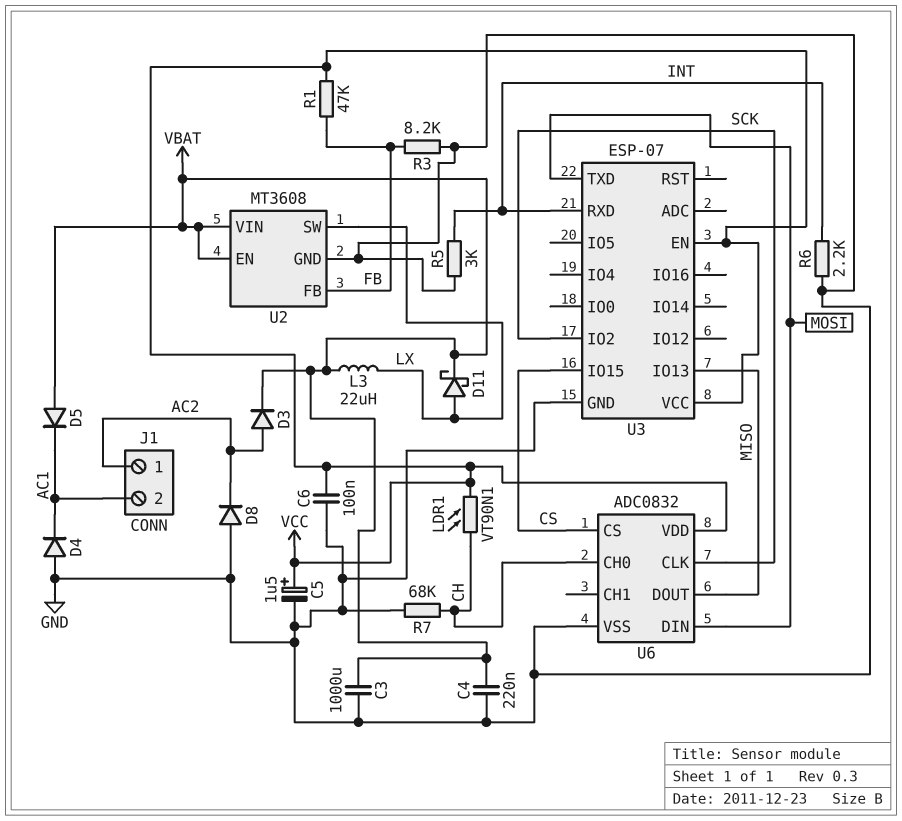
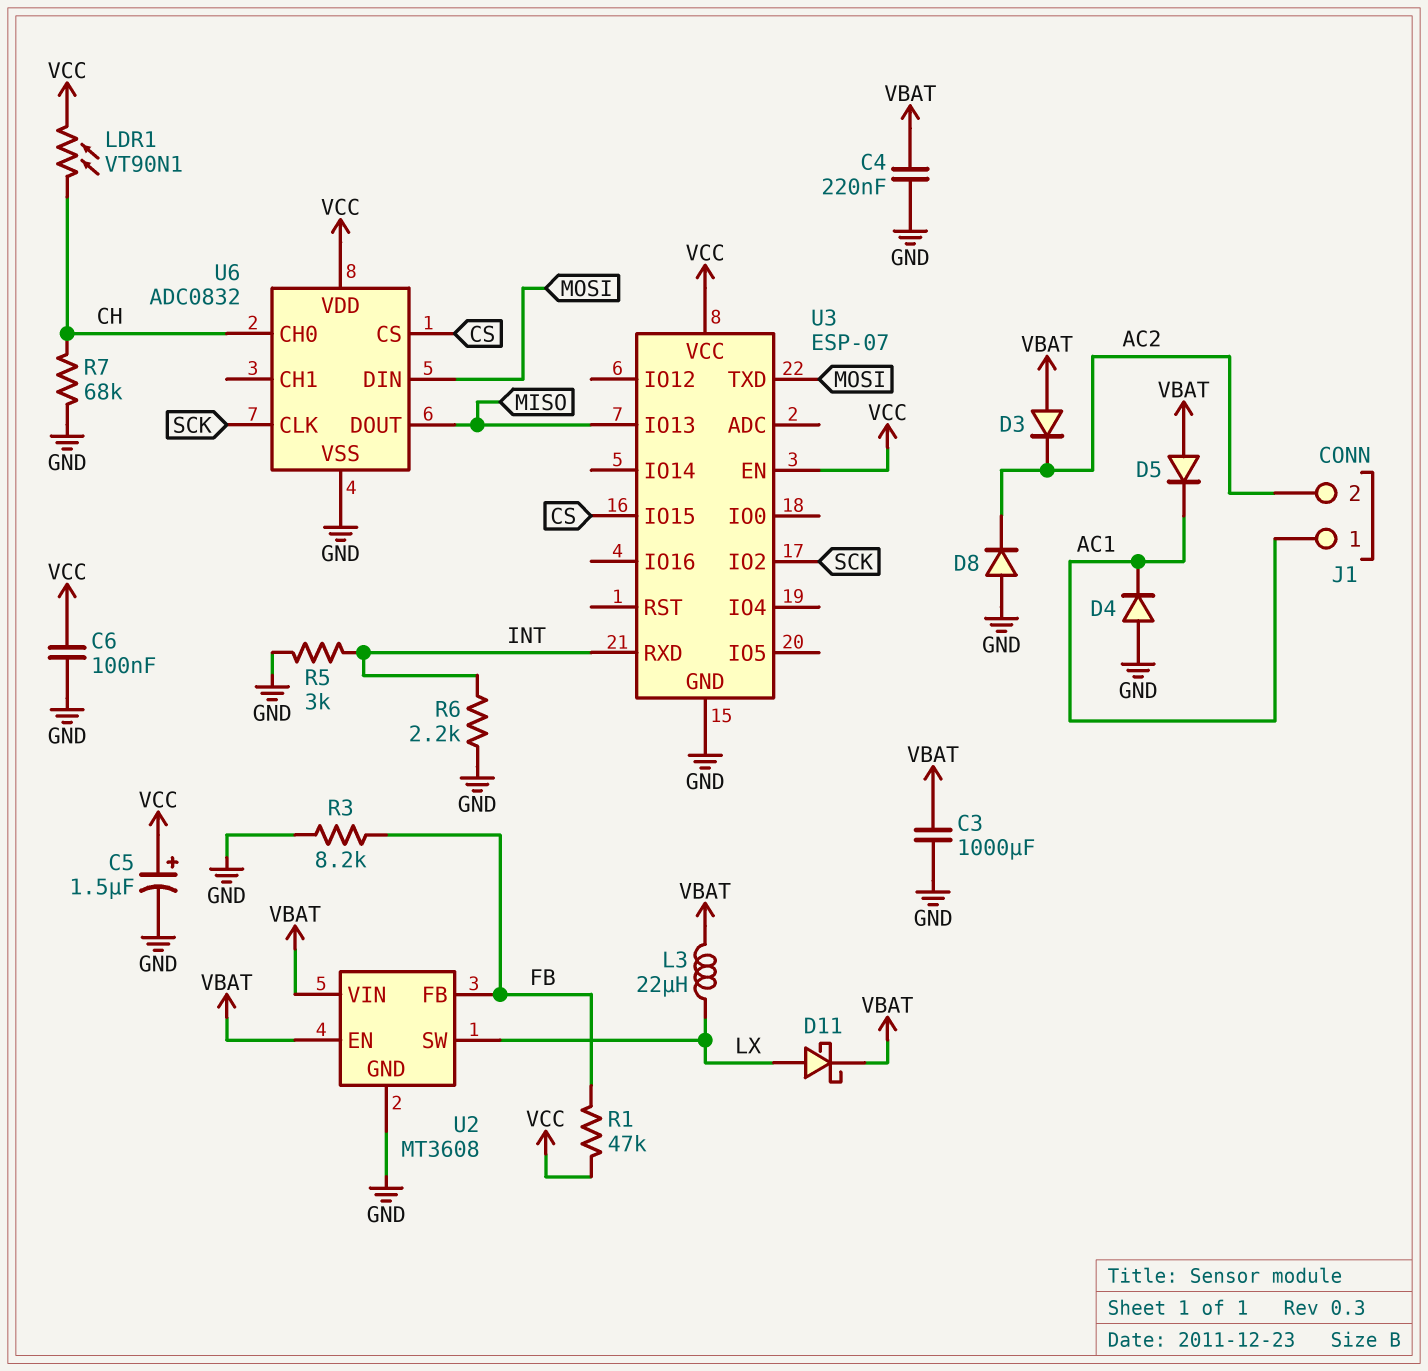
D3: diode (A AC2, K VBAT) -> diode (A VBAT, K AC2)
J1 pin 1: AC2 -> AC1
J1 pin 2: AC1 -> AC2

